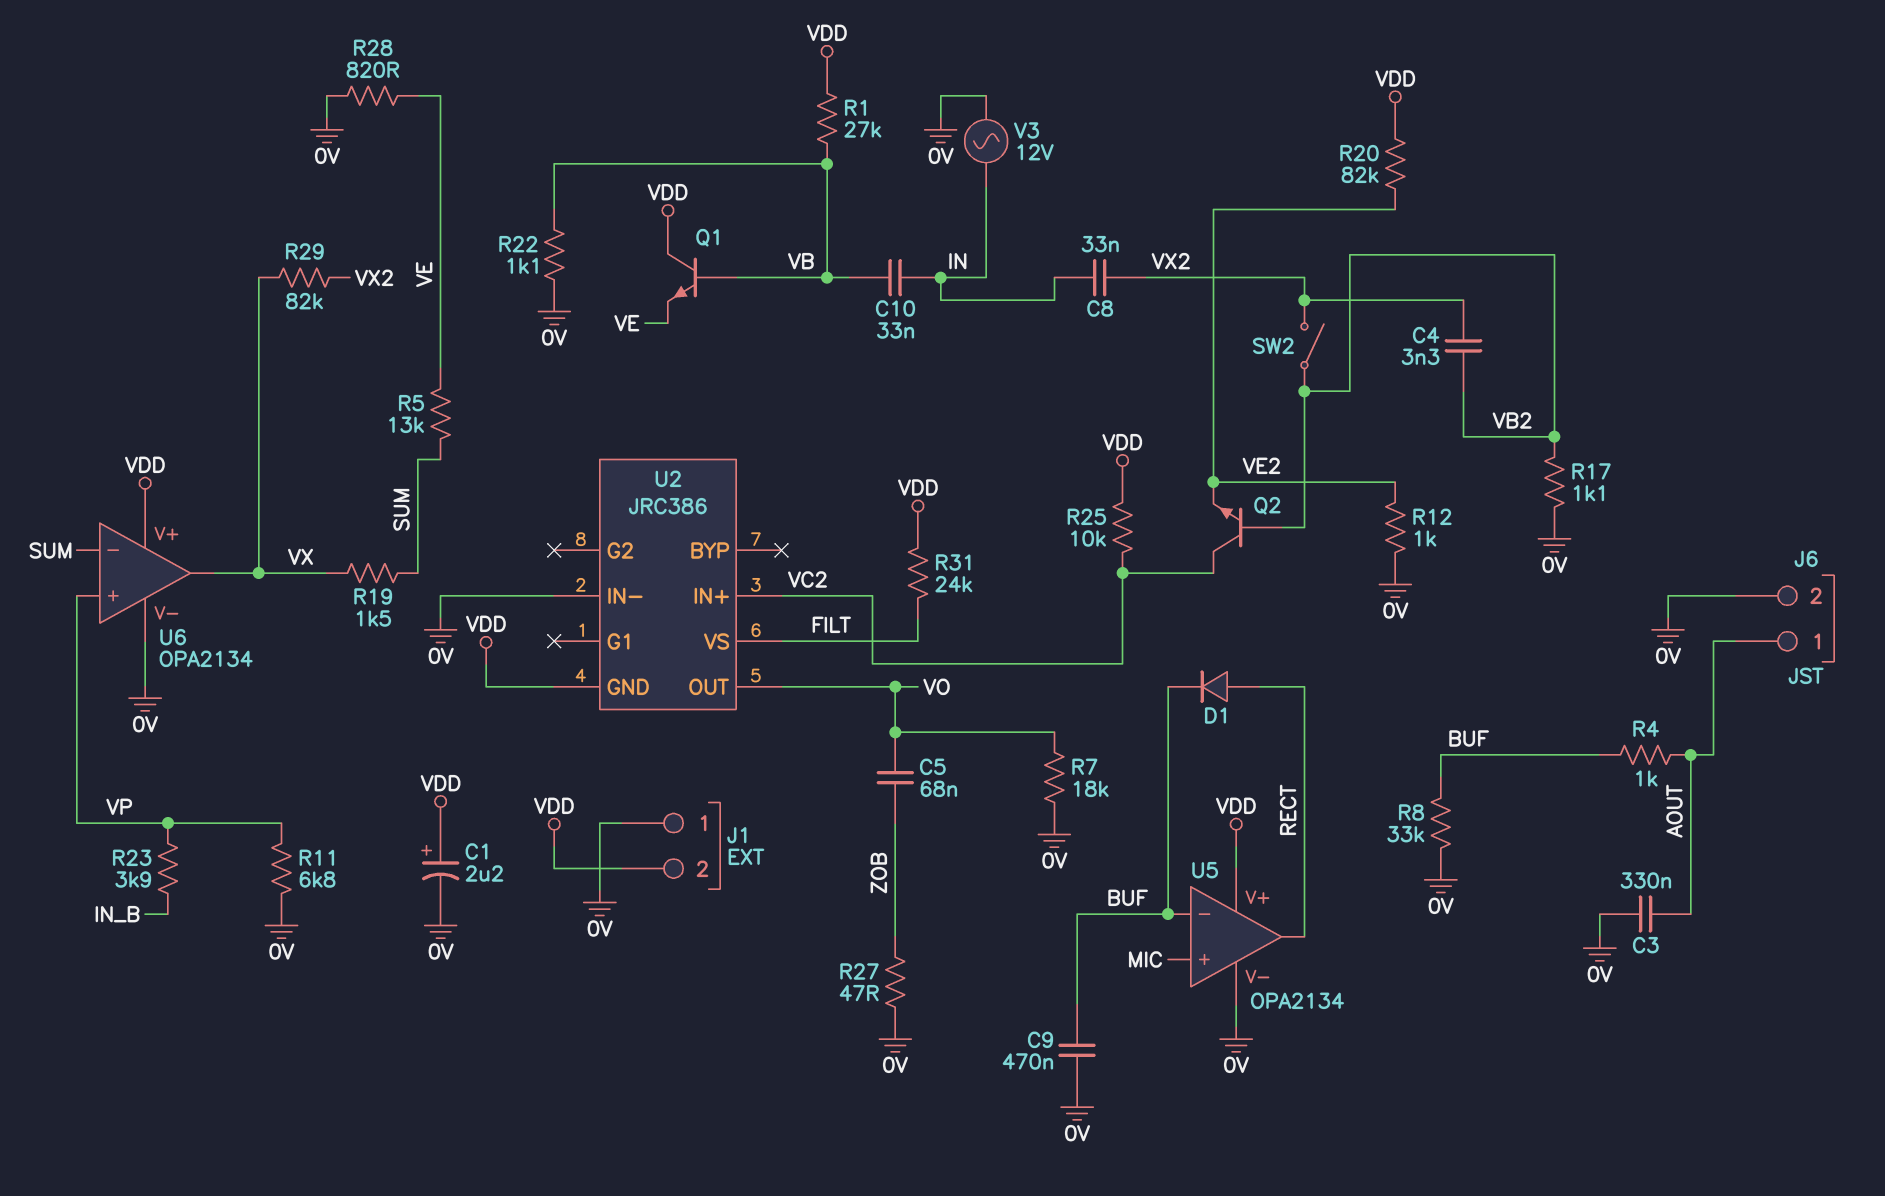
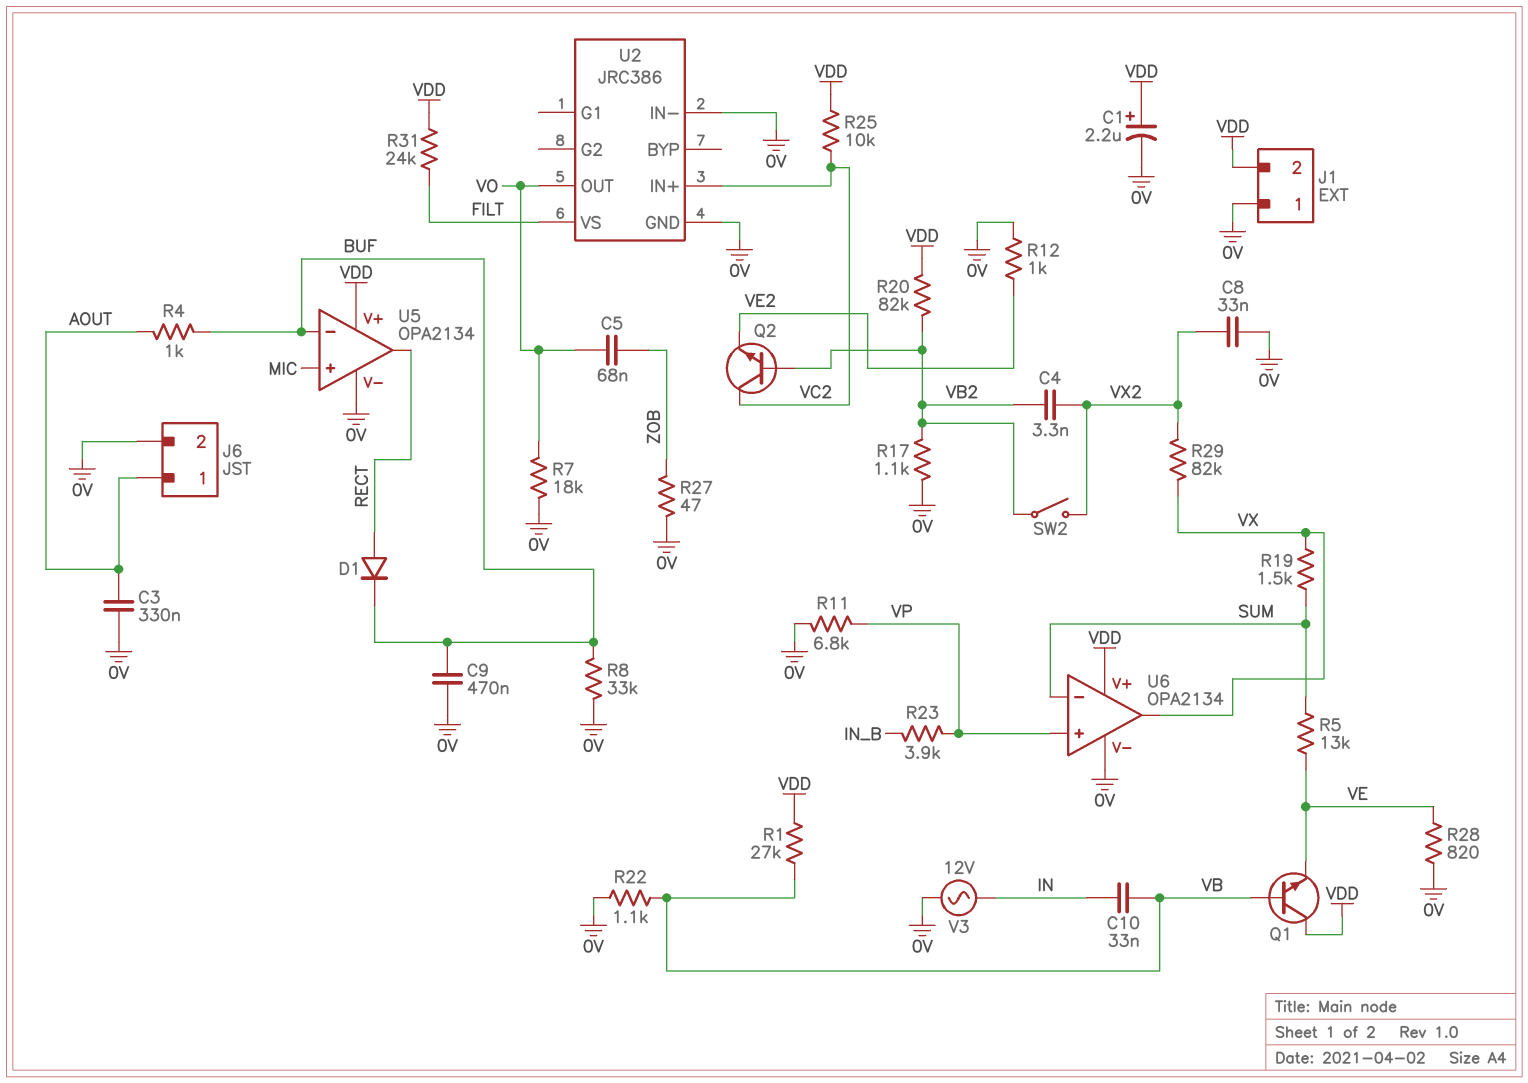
C8: 33nF (IN, VX2) -> 33nF (0V, VX2)
R20: 82k (VDD, VE2) -> 82k (VB2, VDD)
U2 pin GND: VDD -> 0V

